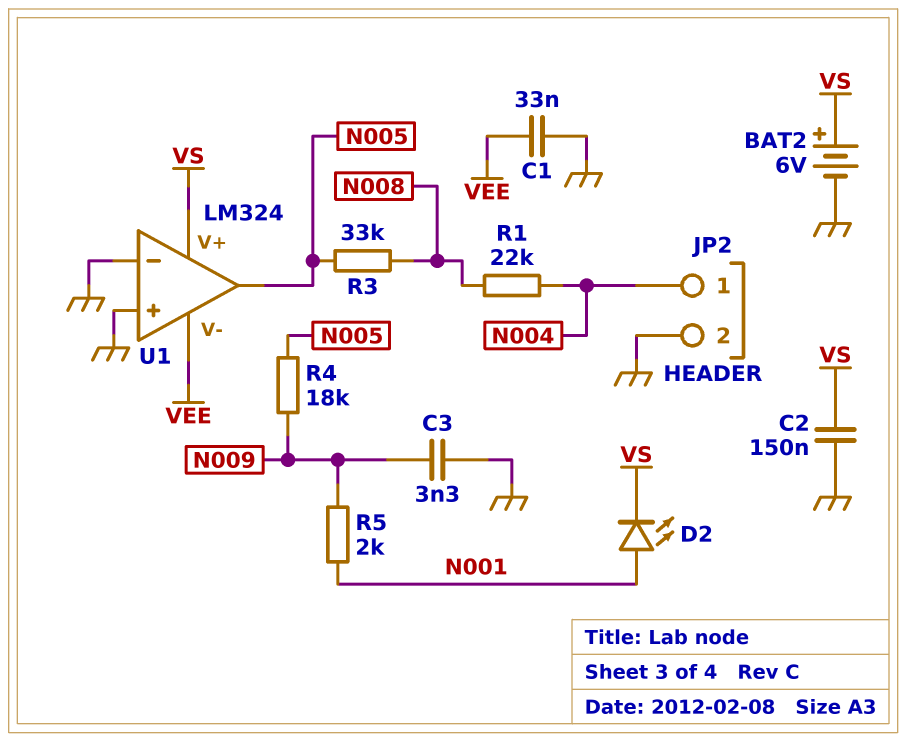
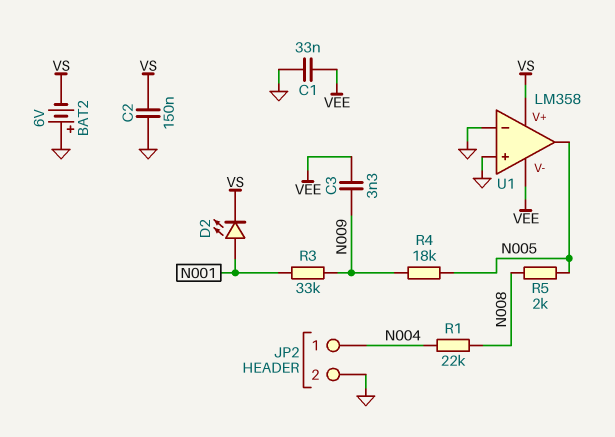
BAT2: 6V (plus VS, minus GND) -> 6V (plus GND, minus VS)
C3: 3.3nF (GND, N009) -> 3.3nF (N009, VEE)
R3: 33k (N005, N008) -> 33k (N001, N009)
R5: 2k (N001, N009) -> 2k (N005, N008)
U1: LM324 -> LM358

